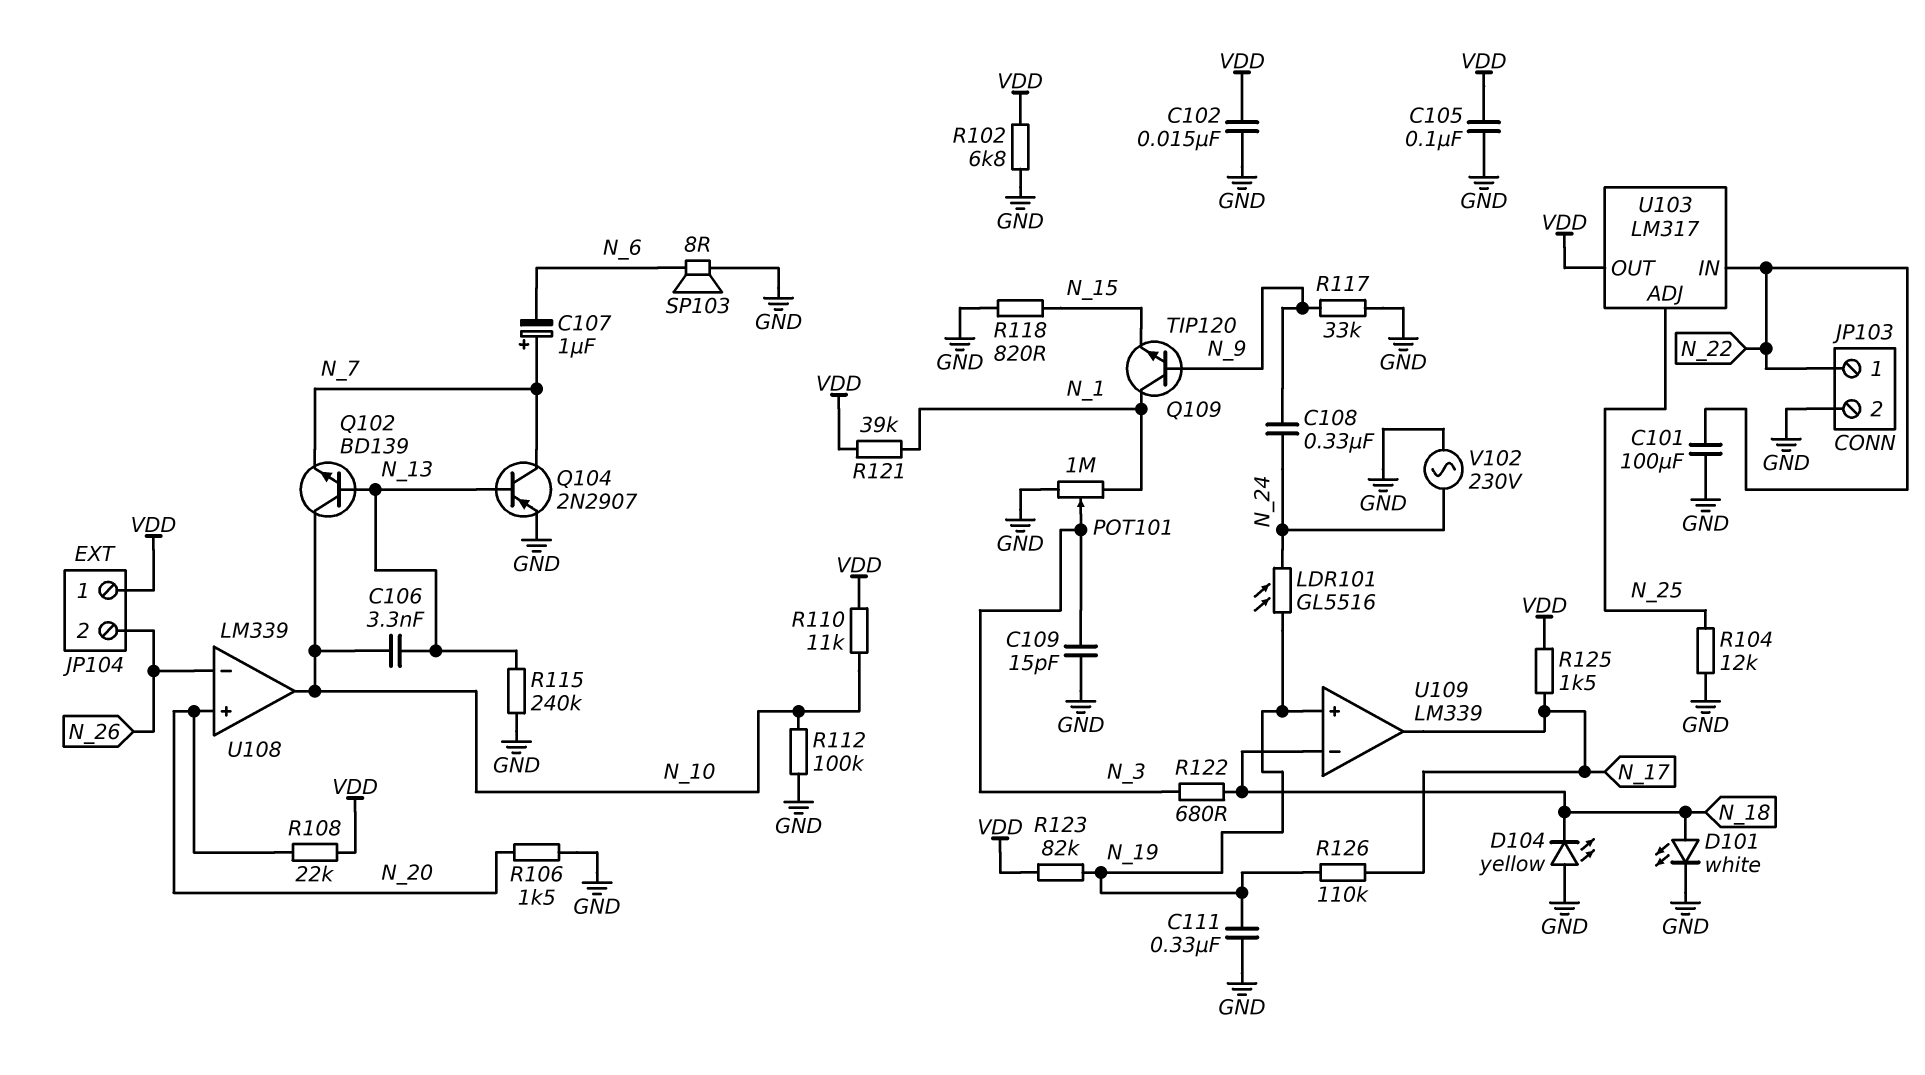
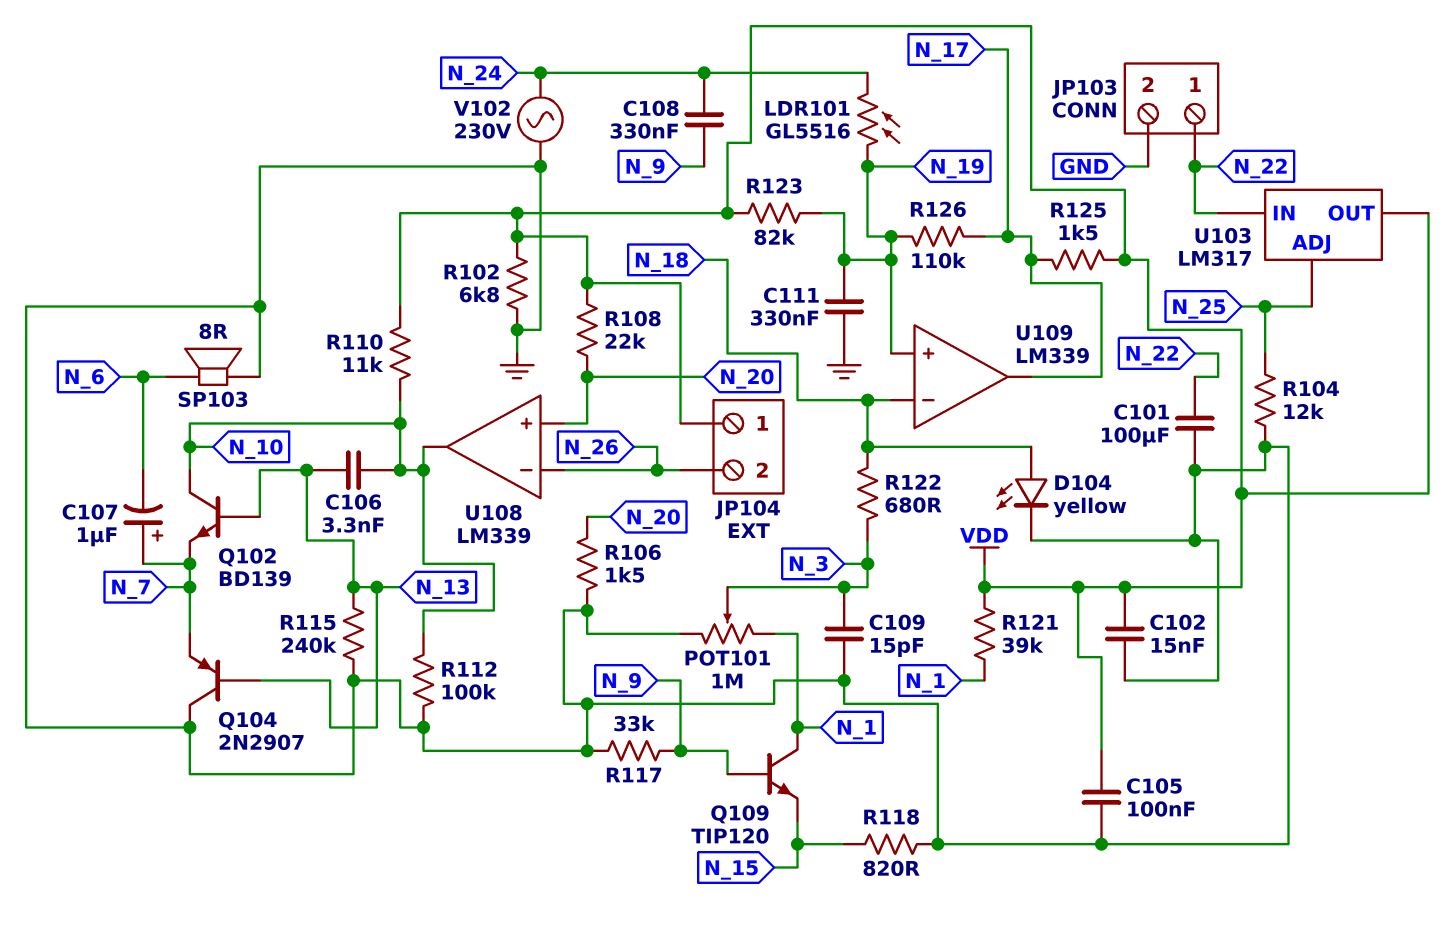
D101: LED white (A N_18, K GND) -> none
D104: LED yellow (A GND, K N_18) -> LED yellow (A N_18, K GND)
Q104: PNP 2N2907 (B N_13, C N_7, E GND) -> PNP 2N2907 (B N_13, C GND, E N_7)

